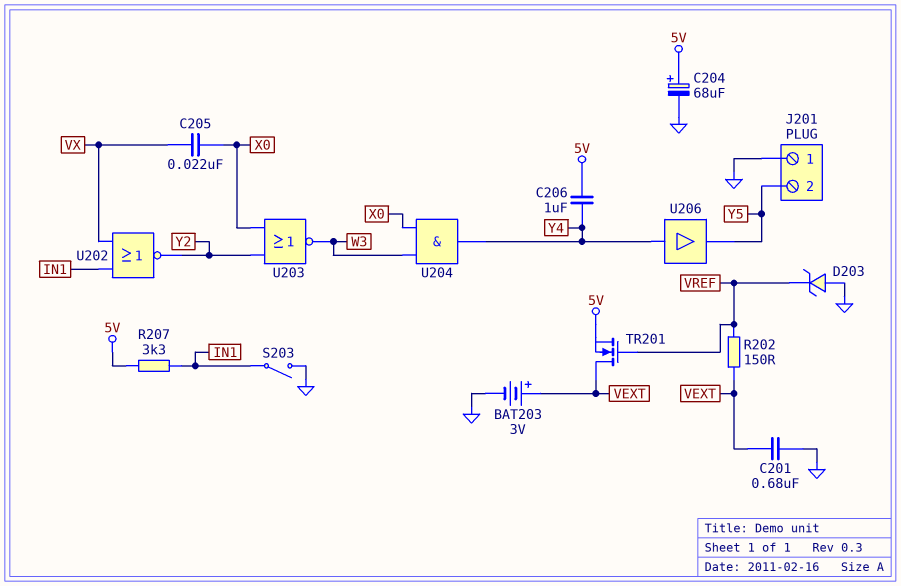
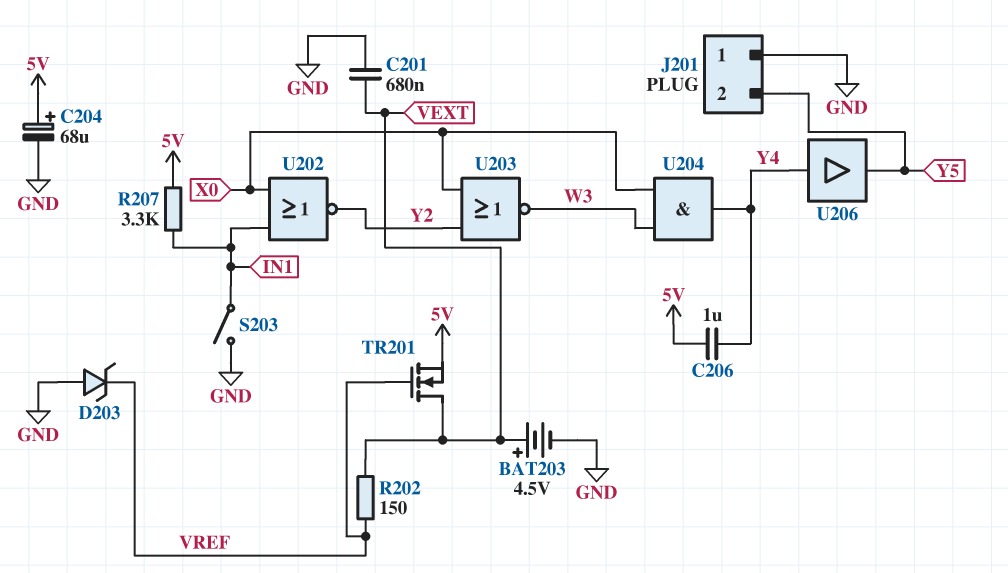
BAT203: 3V (plus VEXT, minus GND) -> 4.5V (plus VEXT, minus GND)
C205: 22nF (VX, X0) -> none
U202: NOR (in IN1, in VX, out Y2) -> NOR (in IN1, in X0, out Y2)

